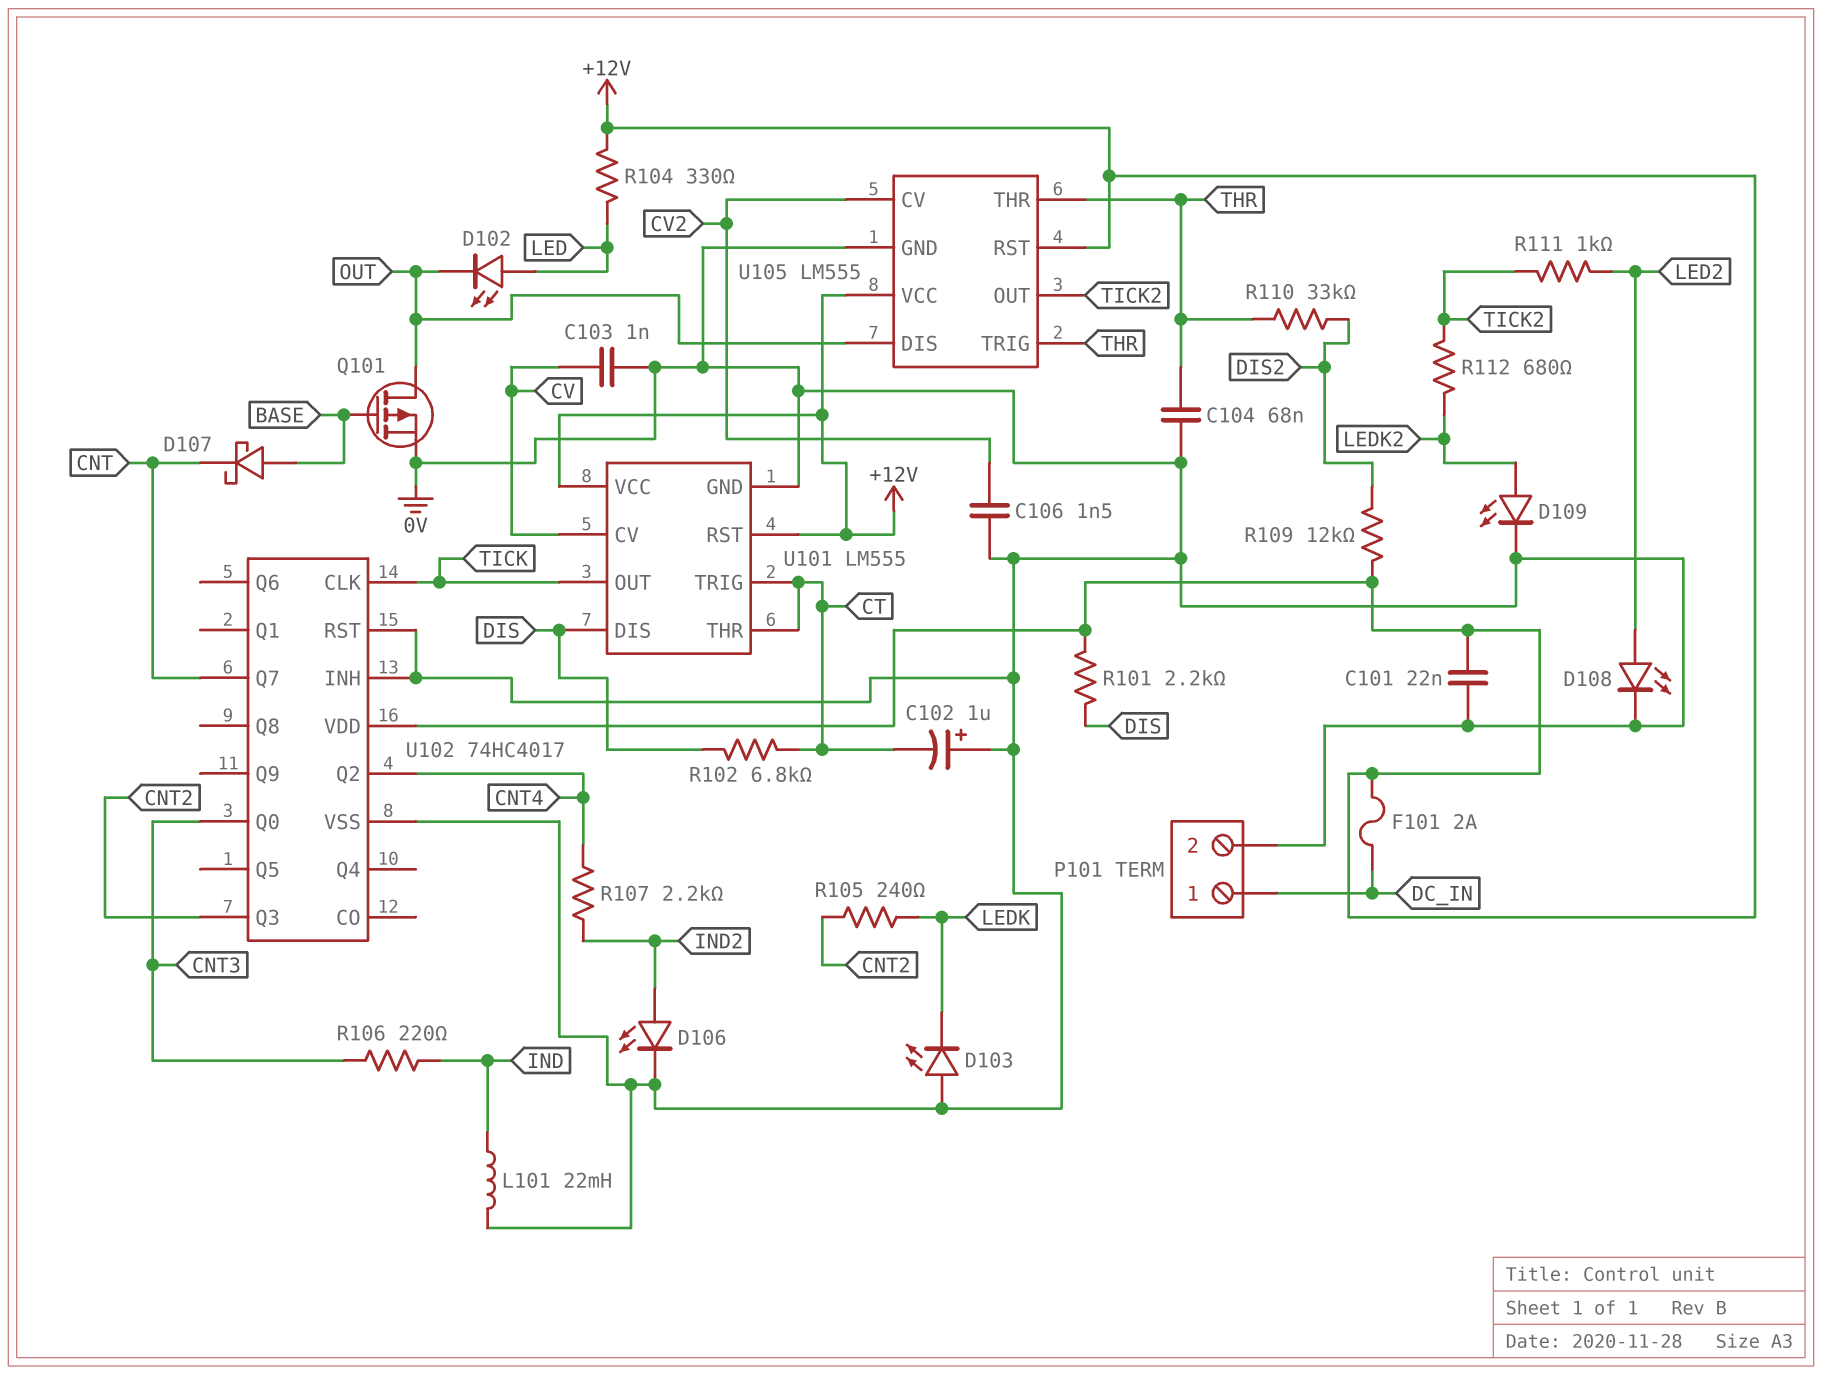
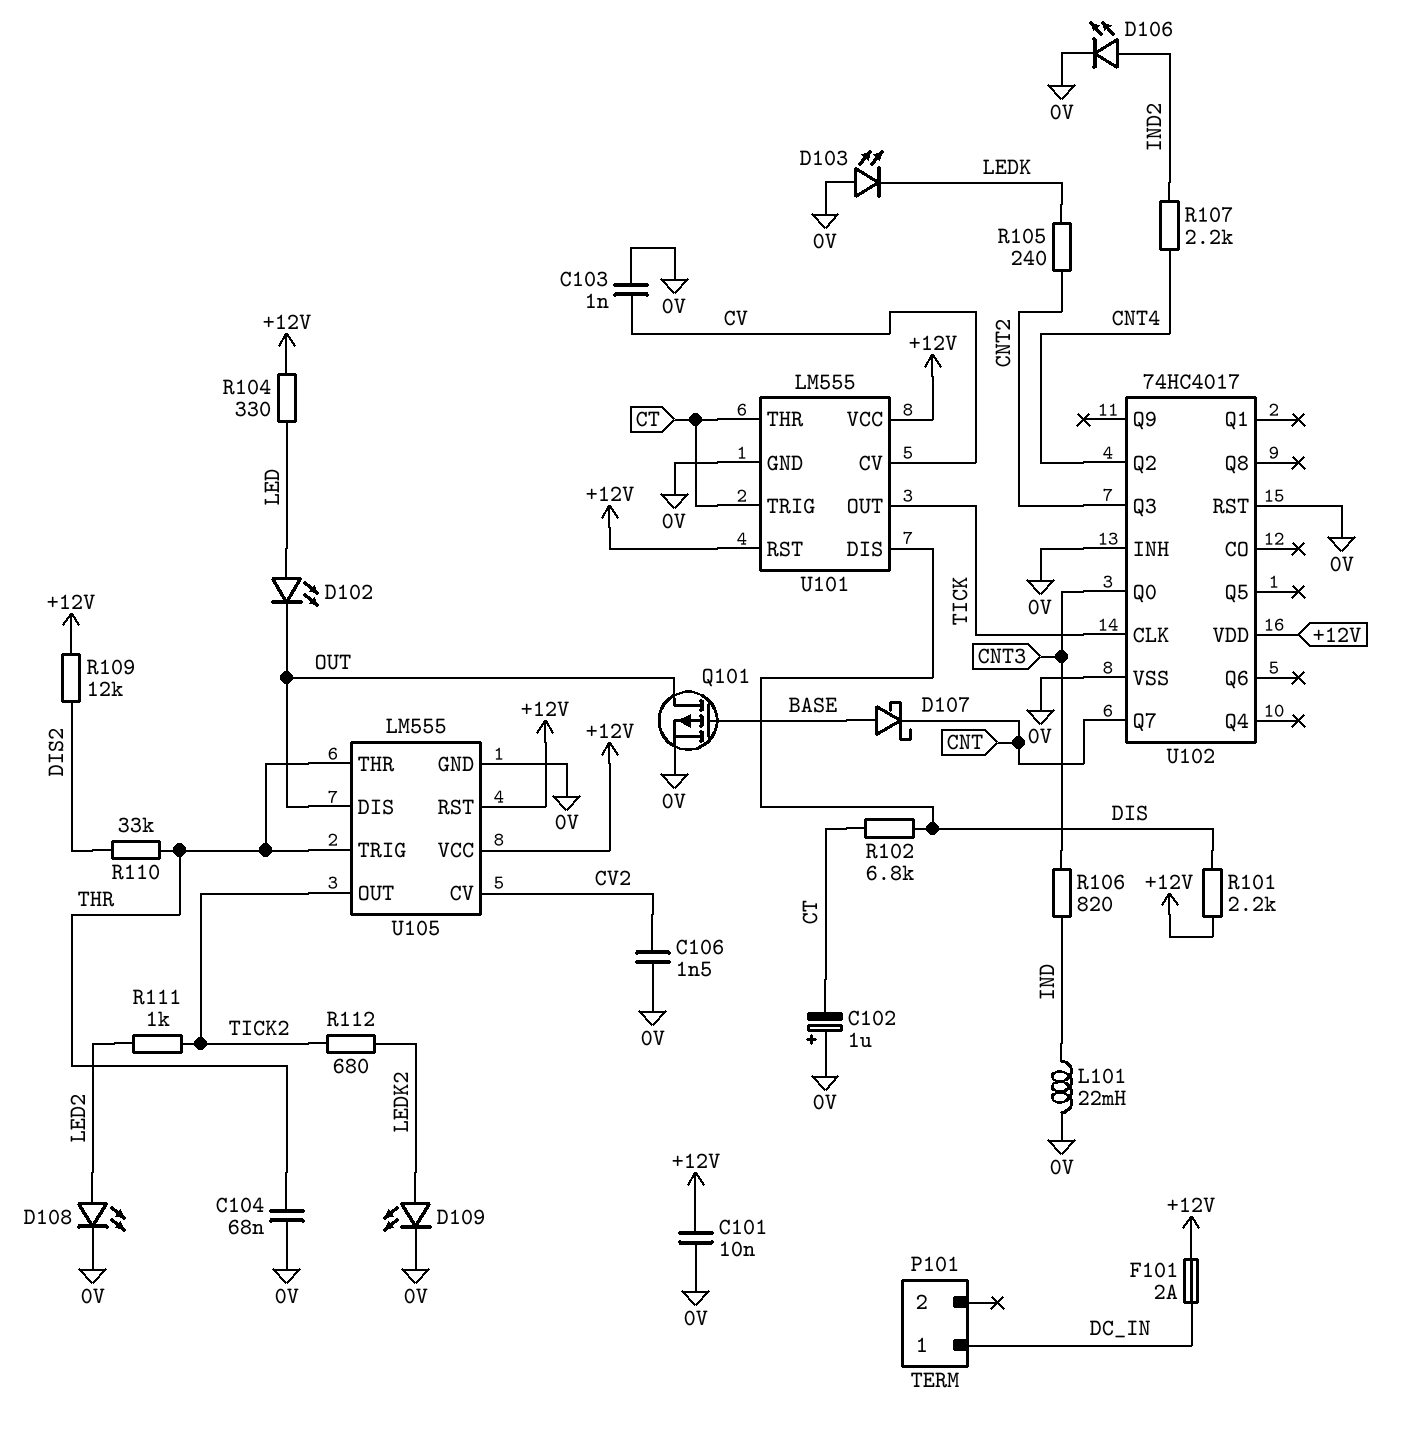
C101: 22nF (+12V, 0V) -> 10nF (+12V, 0V)
P101 pin 2: 0V -> none
R106: 220 (CNT3, IND) -> 820 (CNT3, IND)

